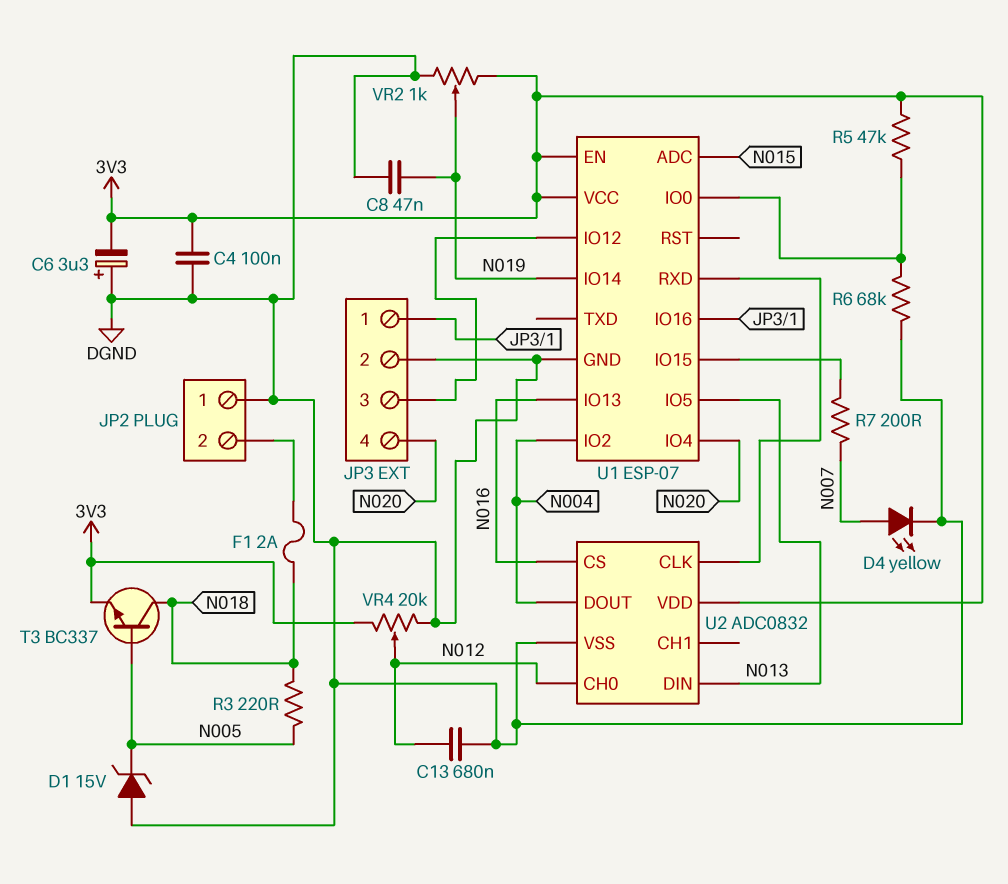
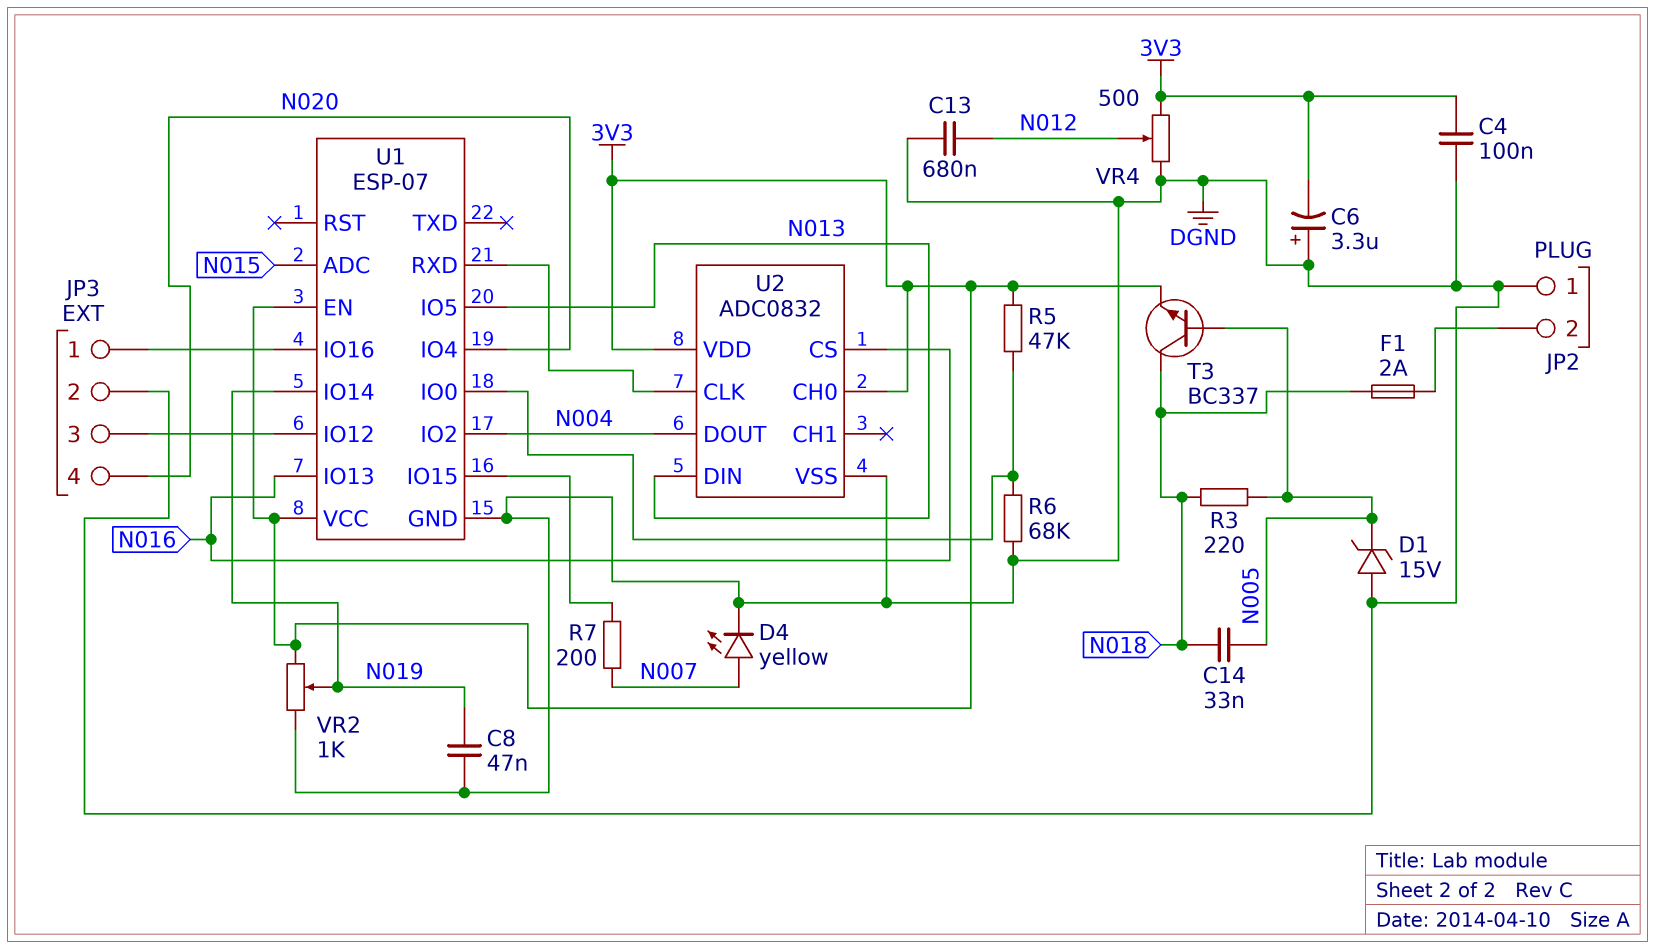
C14: none -> 33nF (N005, N018)
U2 pin CH0: N012 -> 3V3
VR4: 20k (3V3, DGND, wiper N012) -> 500 (3V3, DGND, wiper N012)

